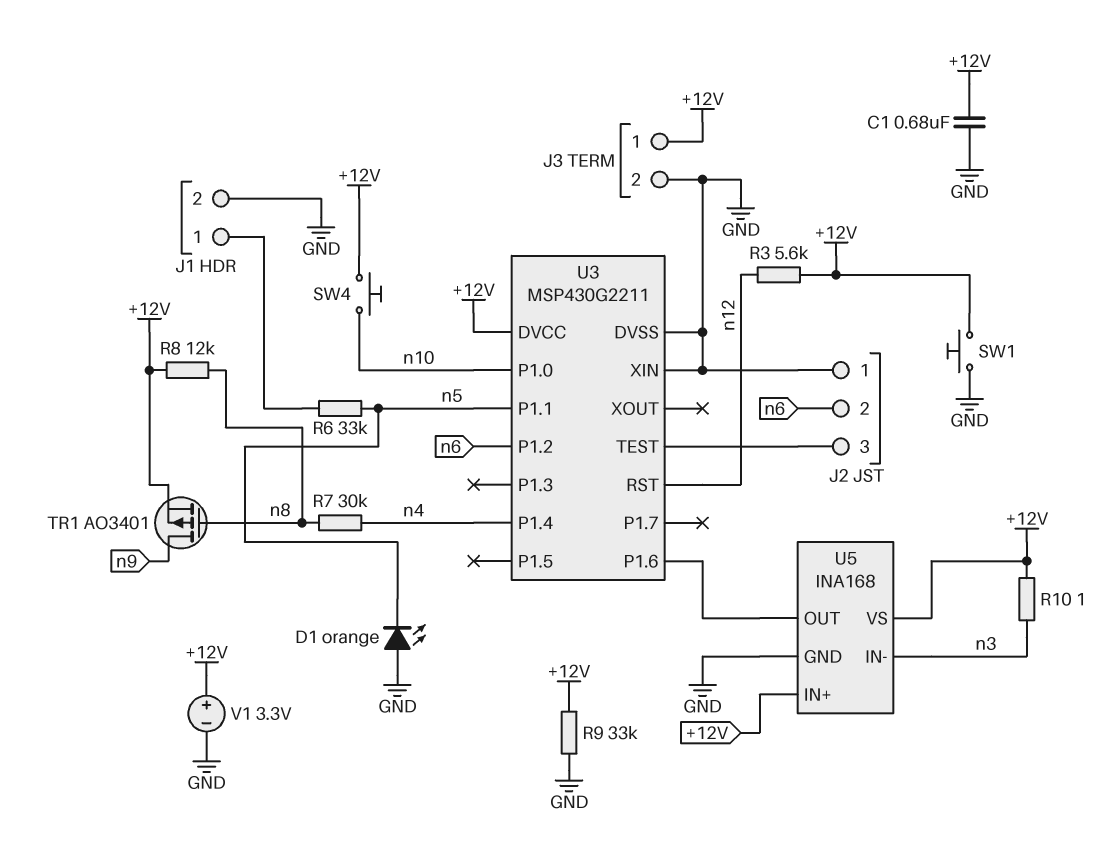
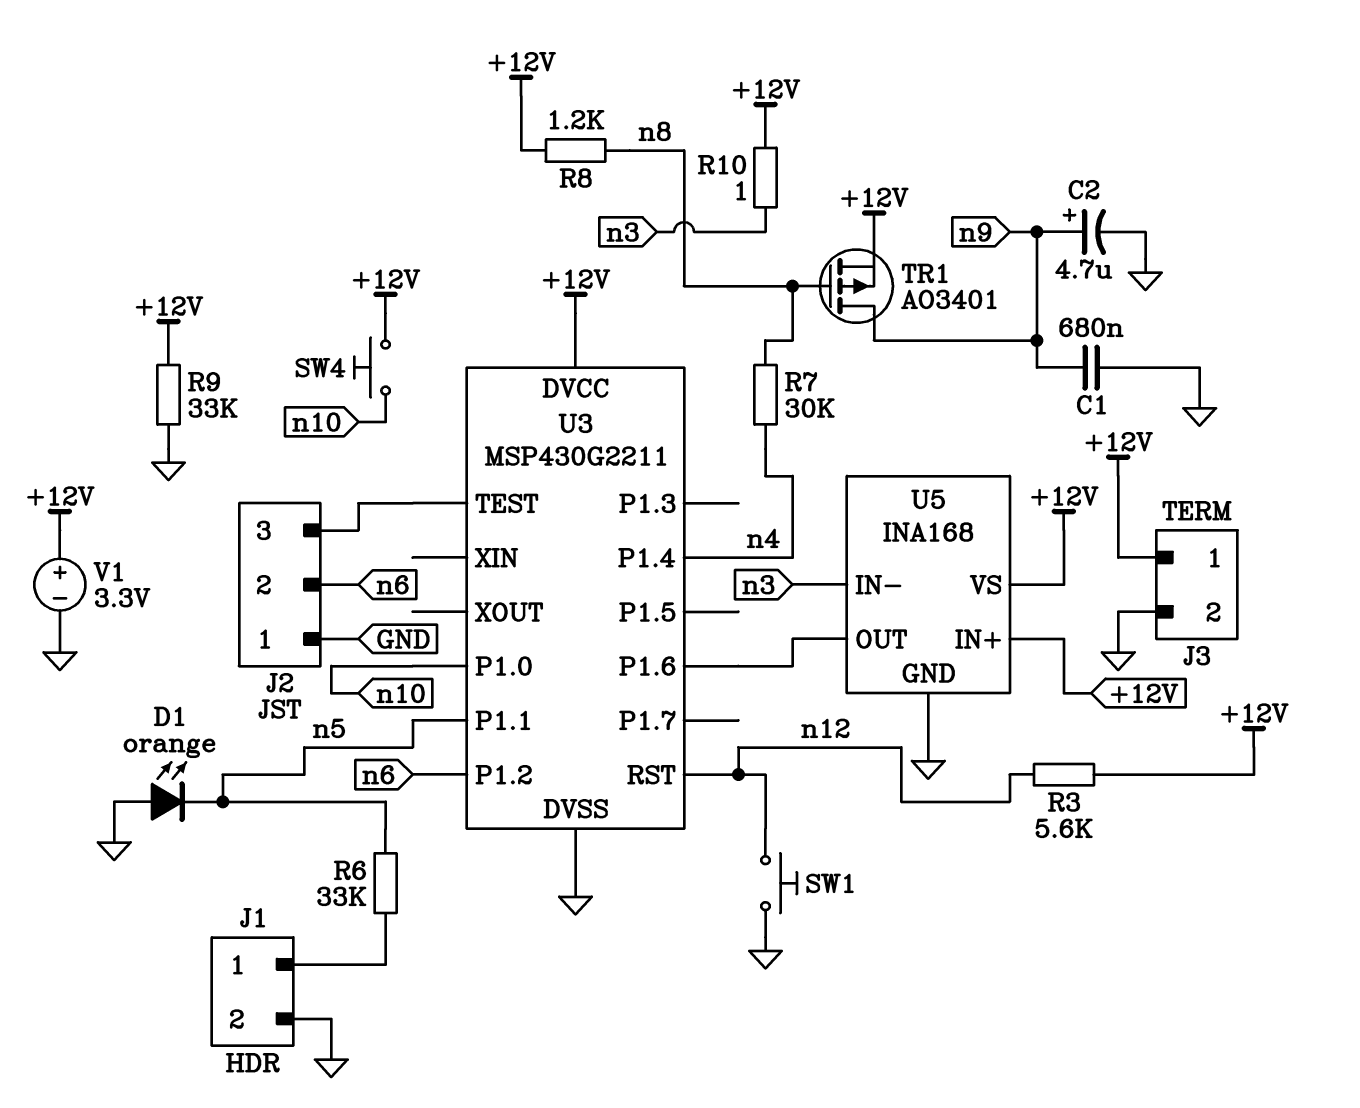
C1: 680nF (+12V, GND) -> 680nF (GND, n9)
C2: none -> 4.7uF (plus n9, minus GND)
R8: 12k (+12V, n8) -> 1.2k (+12V, n8)
SW1: button (+12V, GND) -> button (GND, n12)
U3 pin XIN: GND -> none

